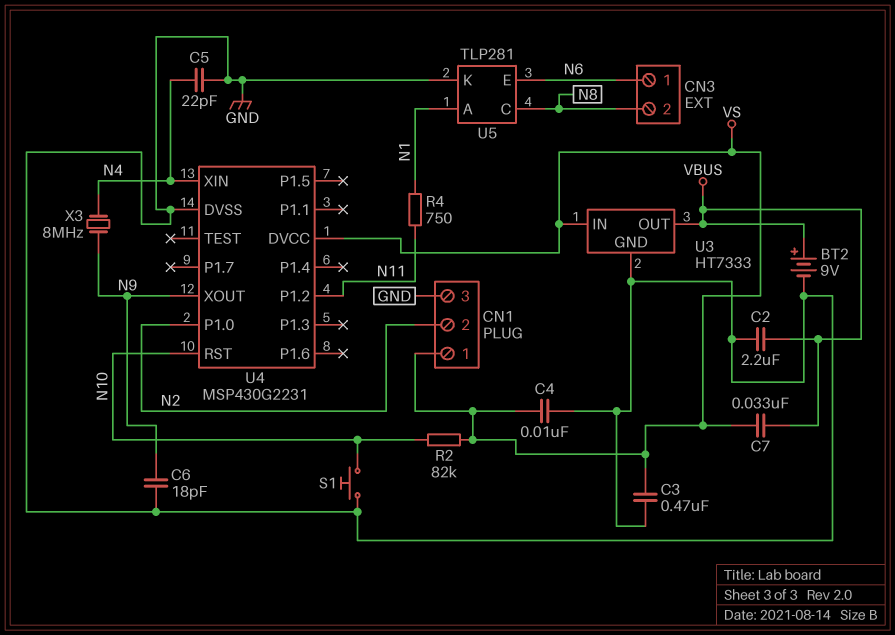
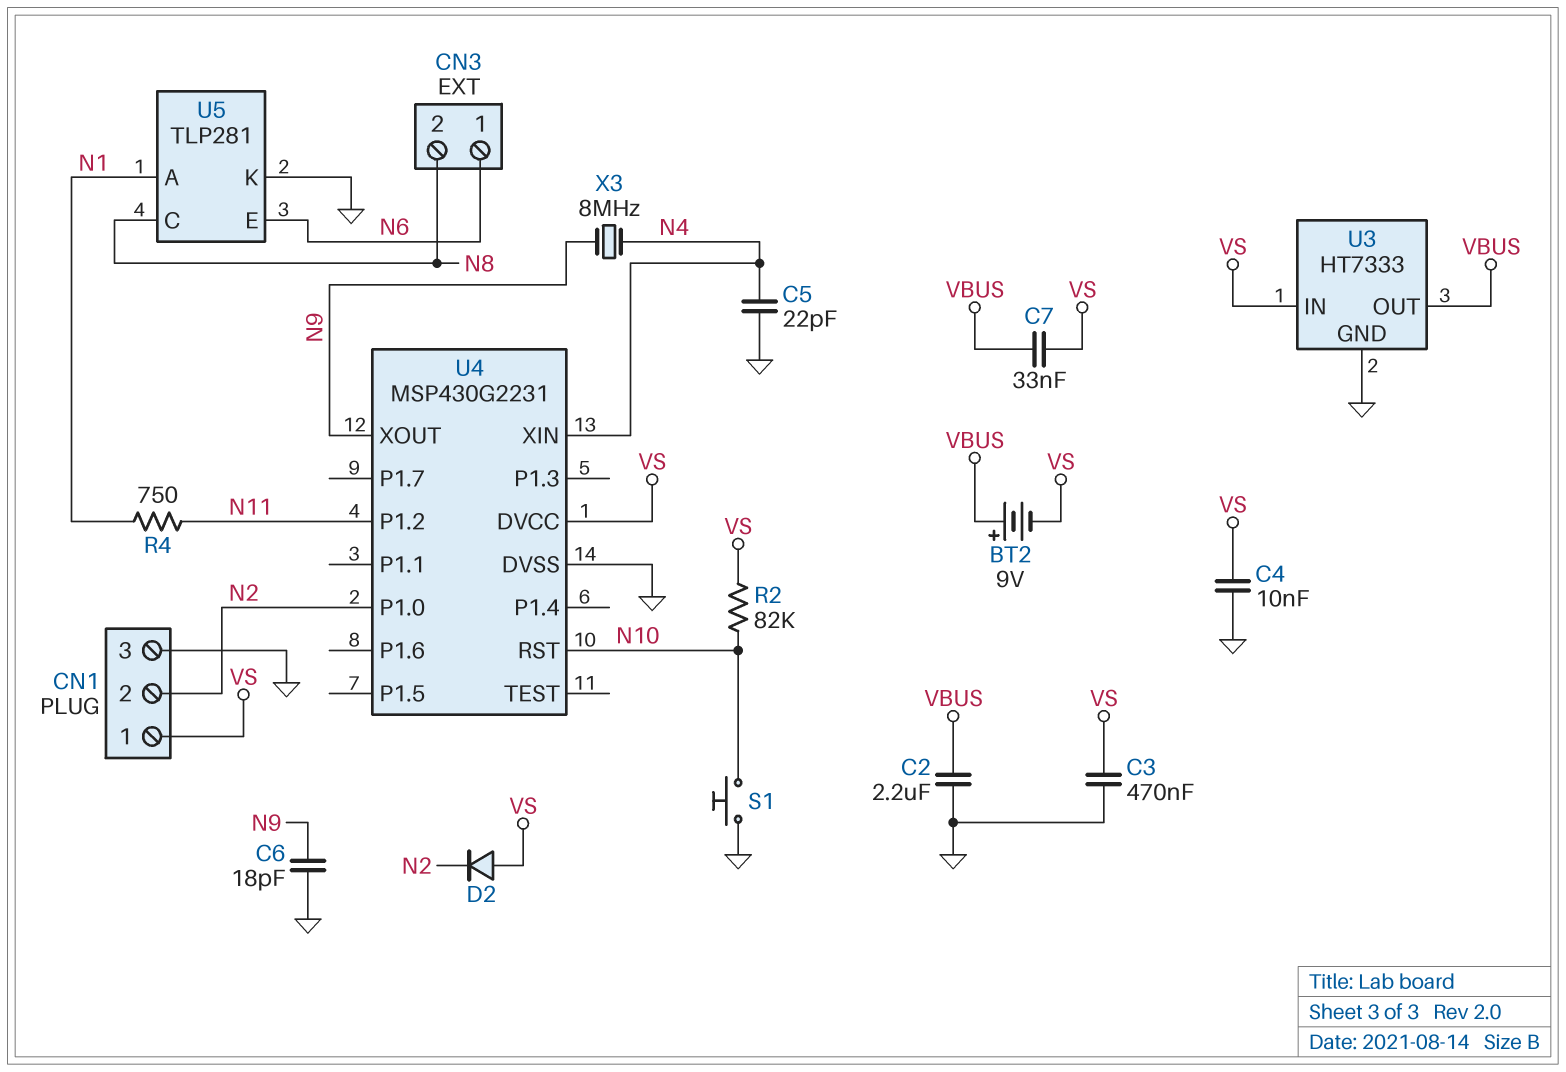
BT2: 9V (plus VBUS, minus GND) -> 9V (plus VBUS, minus VS)
D2: none -> diode (A VS, K N2)

